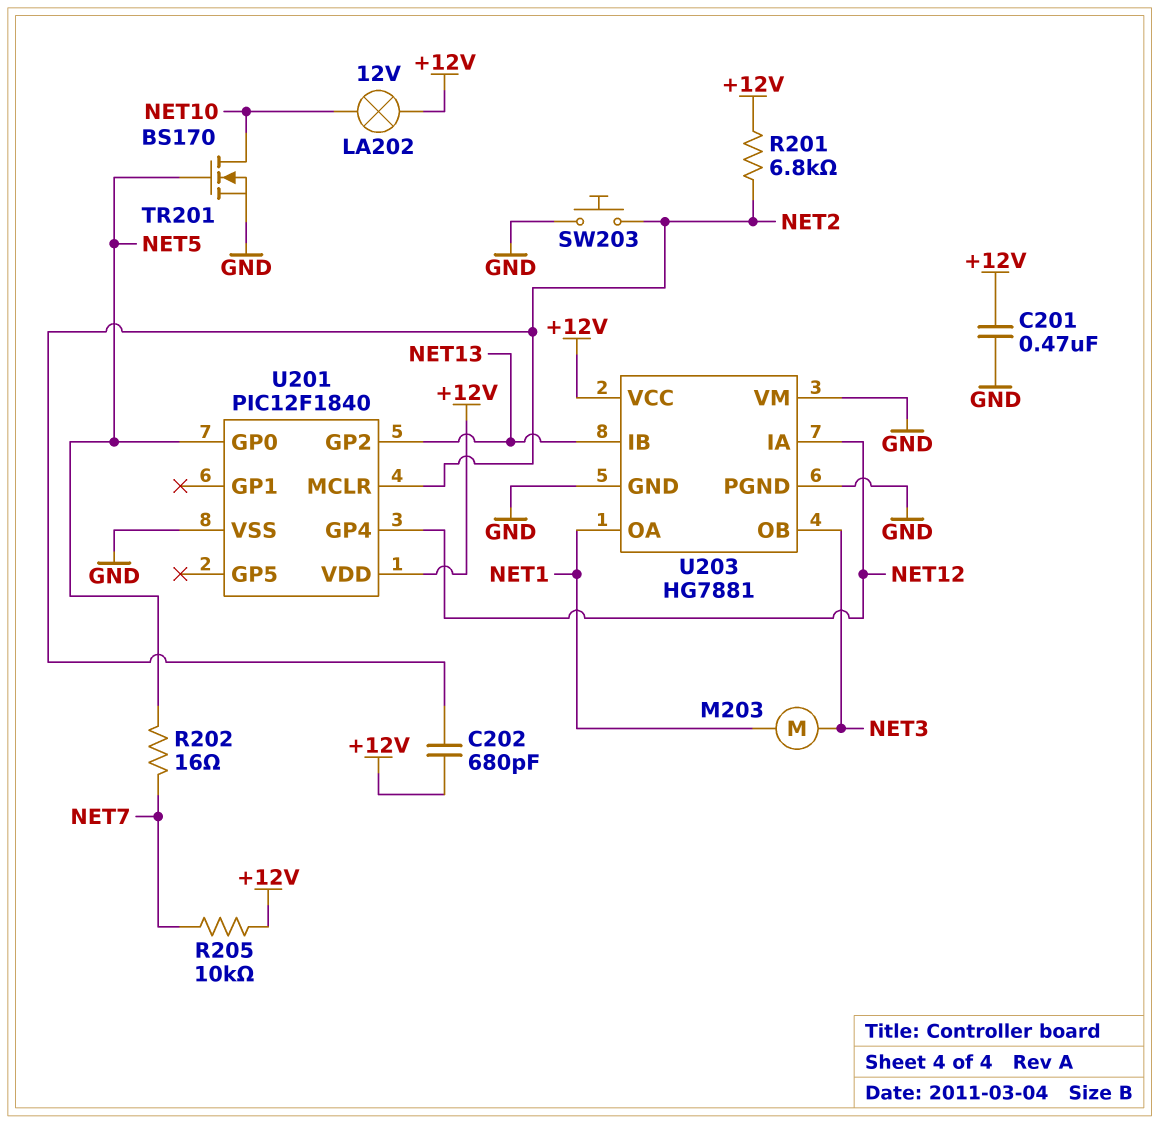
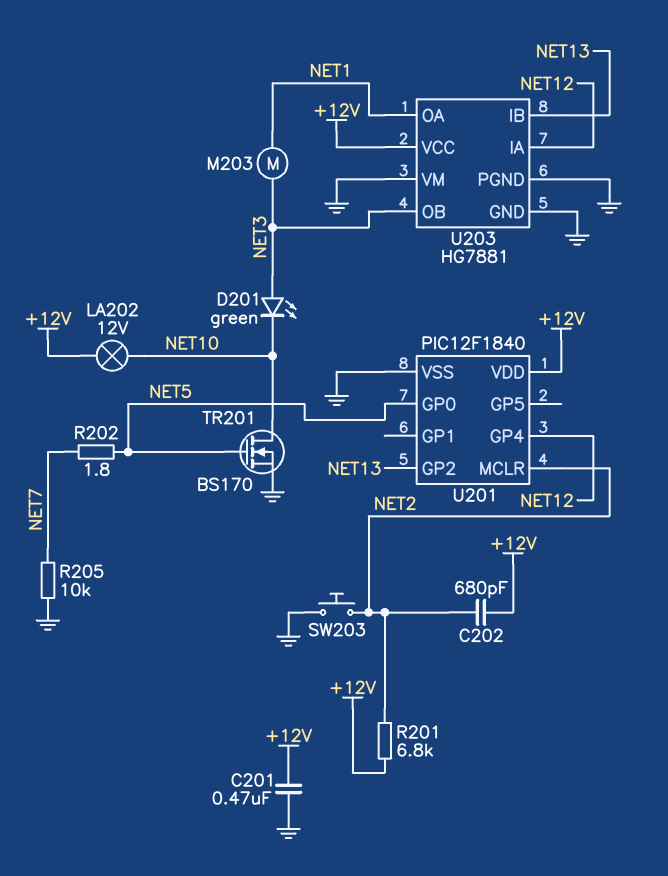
D201: none -> LED green (A NET3, K NET10)
R202: 16 (NET5, NET7) -> 1.8 (NET5, NET7)
R205: 10k (+12V, NET7) -> 10k (GND, NET7)

